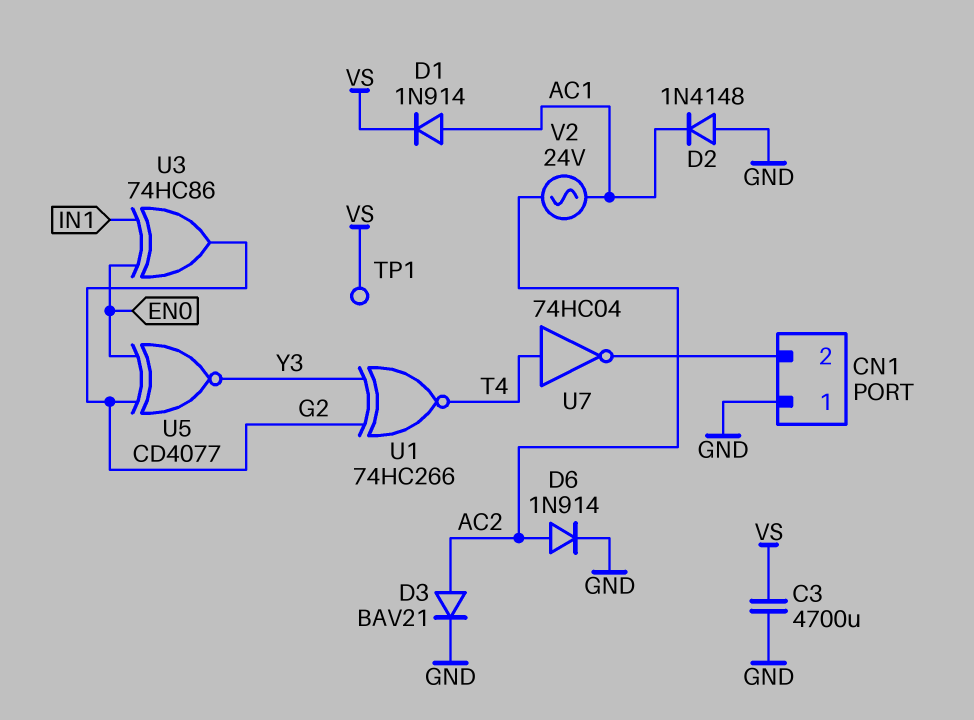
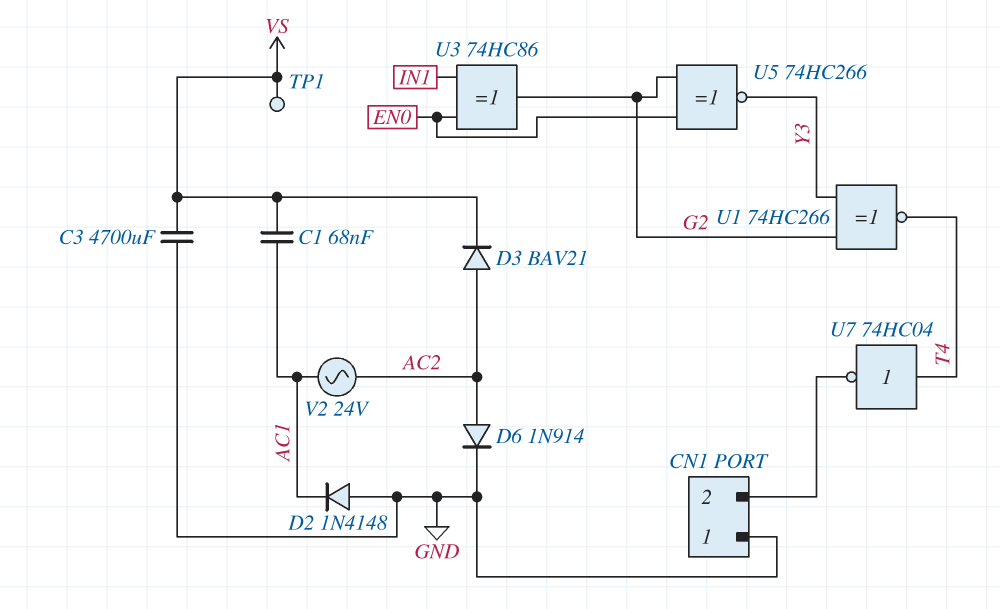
C1: none -> 68nF (AC1, VS)
D1: diode 1N914 (A AC1, K VS) -> none
D3: diode BAV21 (A AC2, K GND) -> diode BAV21 (A AC2, K VS)
U5: XNOR CD4077 (in EN0, in G2, out Y3) -> XNOR 74HC266 (in EN0, in G2, out Y3)

